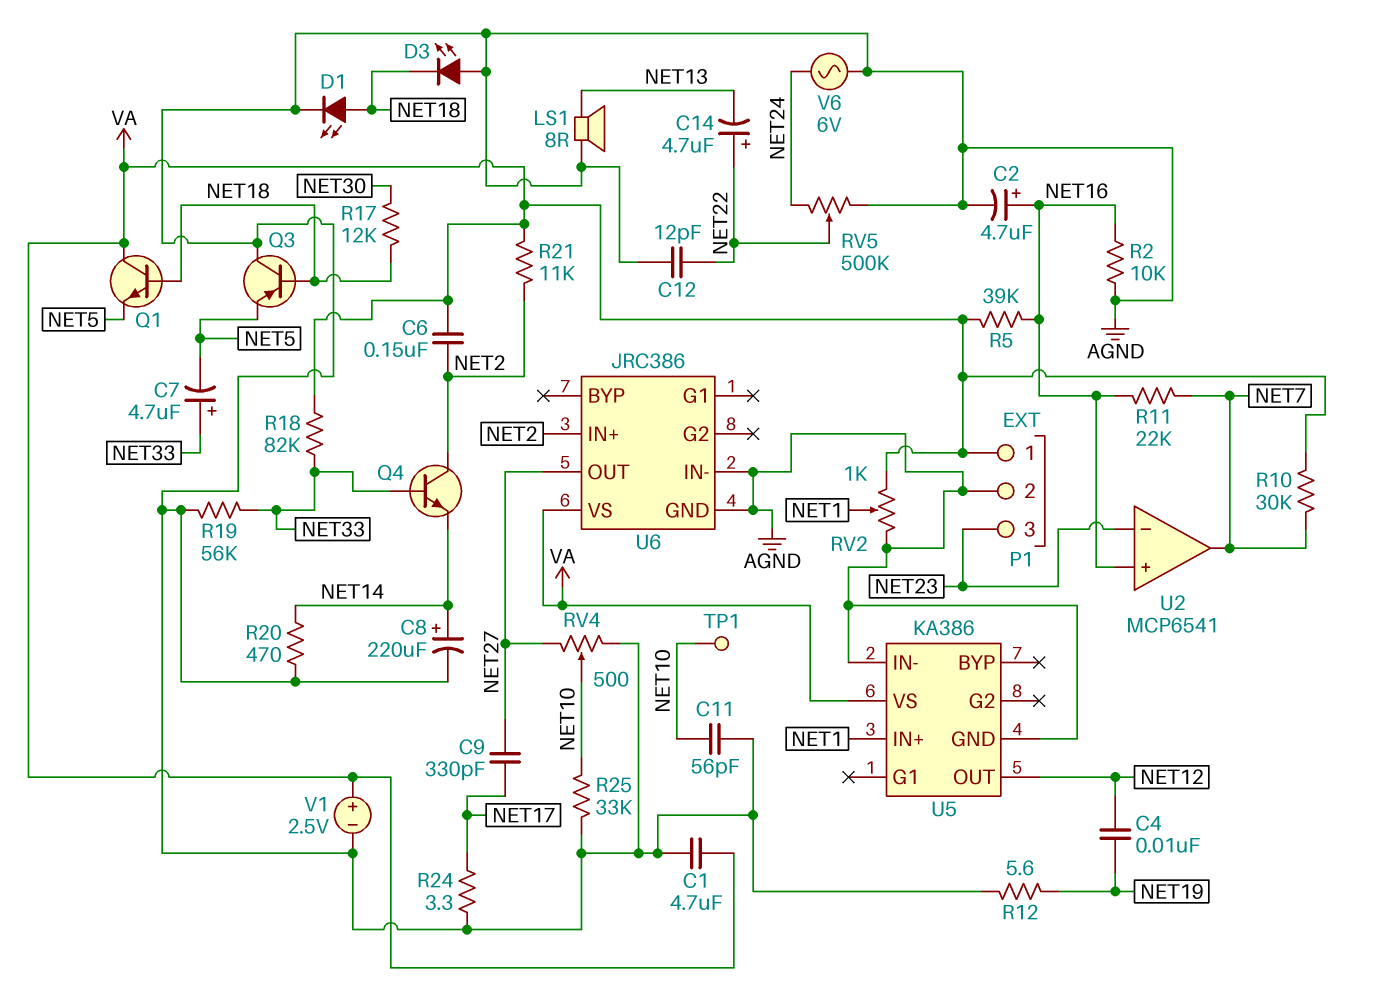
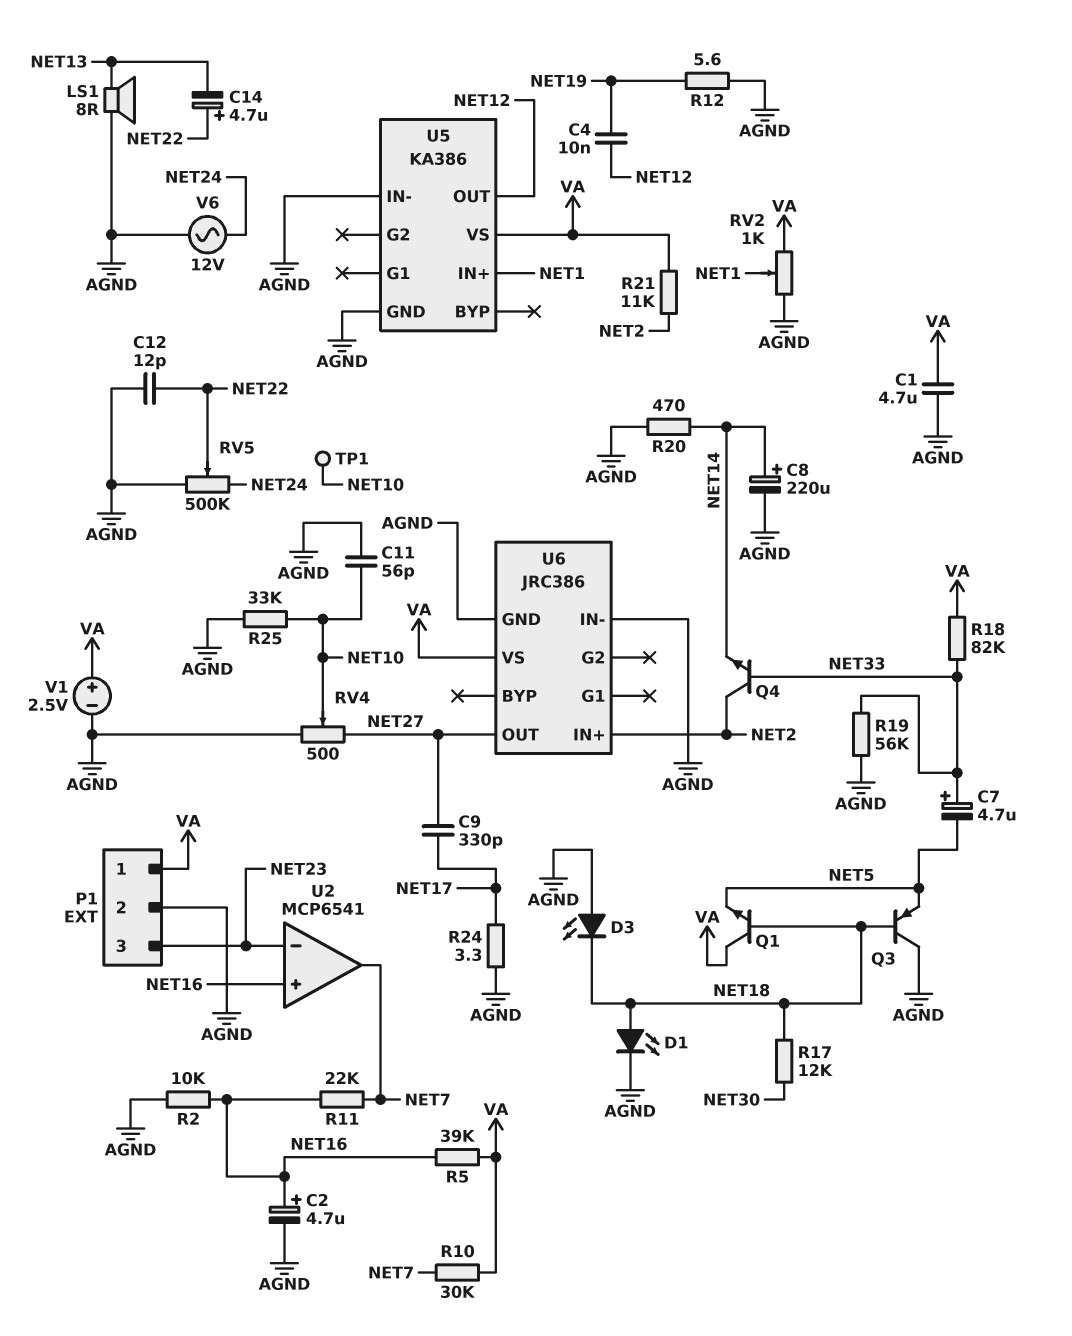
C6: 150nF (NET2, VA) -> none
V6: AC 6V (AGND, NET24) -> AC 12V (AGND, NET24)

